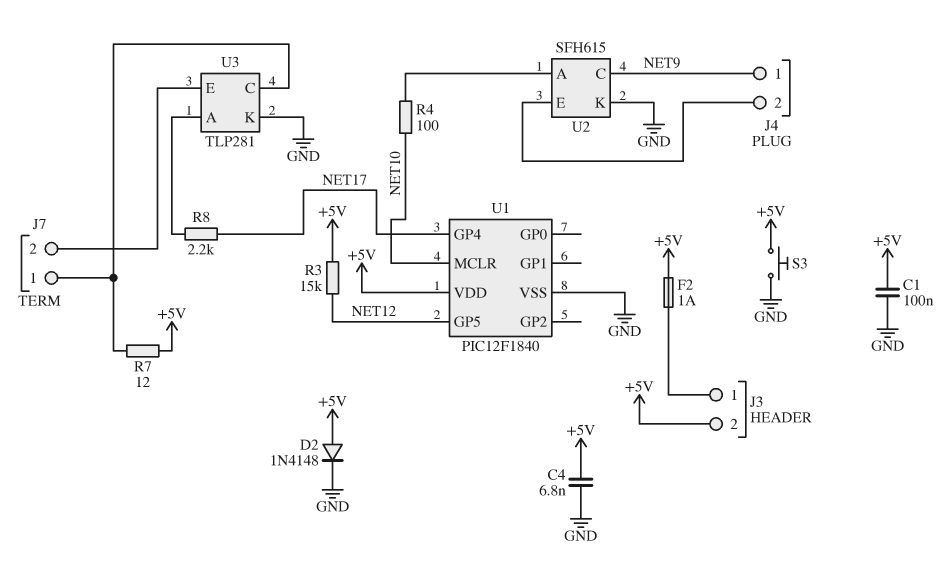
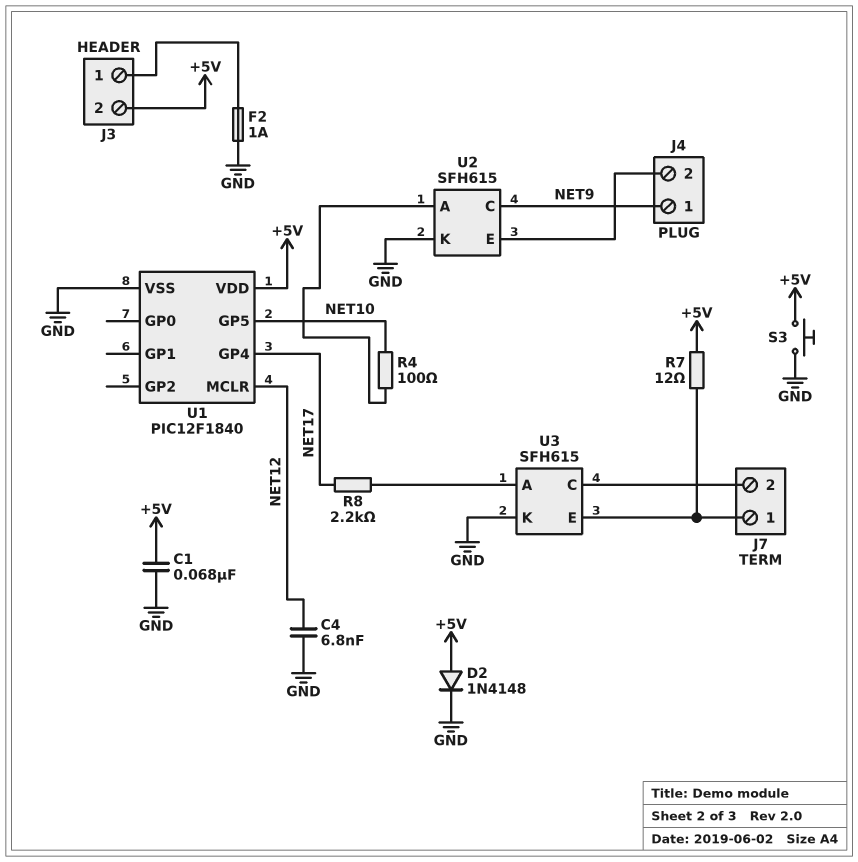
C1: 100nF (+5V, GND) -> 68nF (+5V, GND)
C4: 6.8nF (+5V, GND) -> 6.8nF (GND, NET12)
F2: 1A (+5V, J3/1) -> 1A (GND, J3/1)
R3: 15k (+5V, NET12) -> none
U1 pin GP5: NET12 -> NET10
U1 pin MCLR: NET10 -> NET12
U3: TLP281 -> SFH615
U3 pin C: J7/1 -> J7/2
U3 pin E: J7/2 -> J7/1

